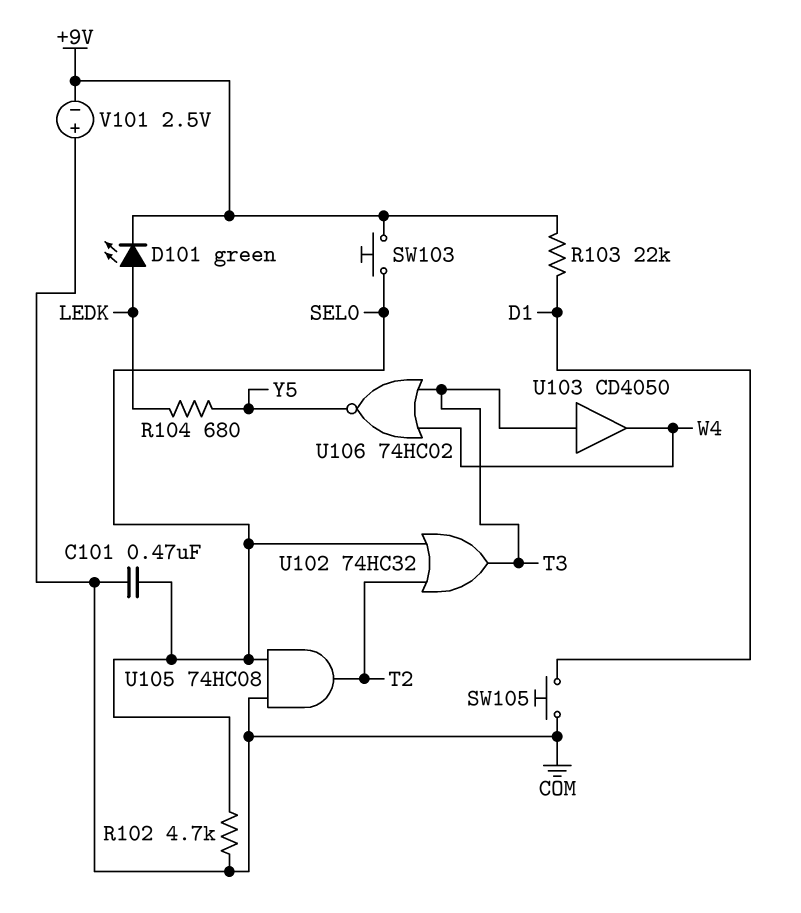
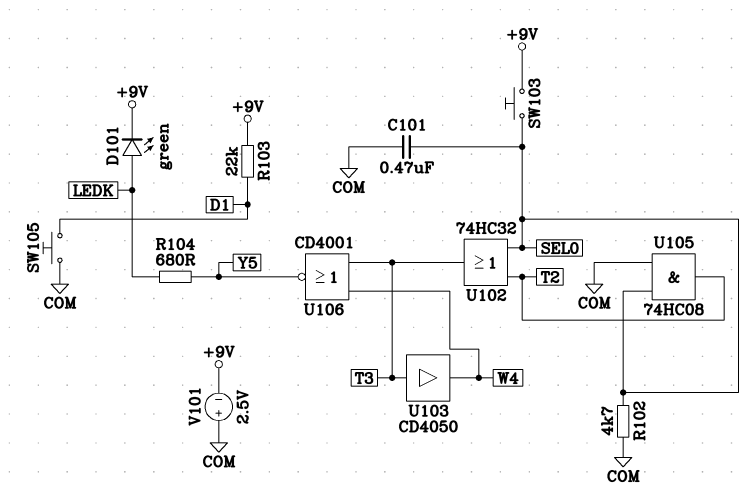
U106: NOR 74HC02 (in T3, in W4, out Y5) -> NOR CD4001 (in T3, in W4, out Y5)

